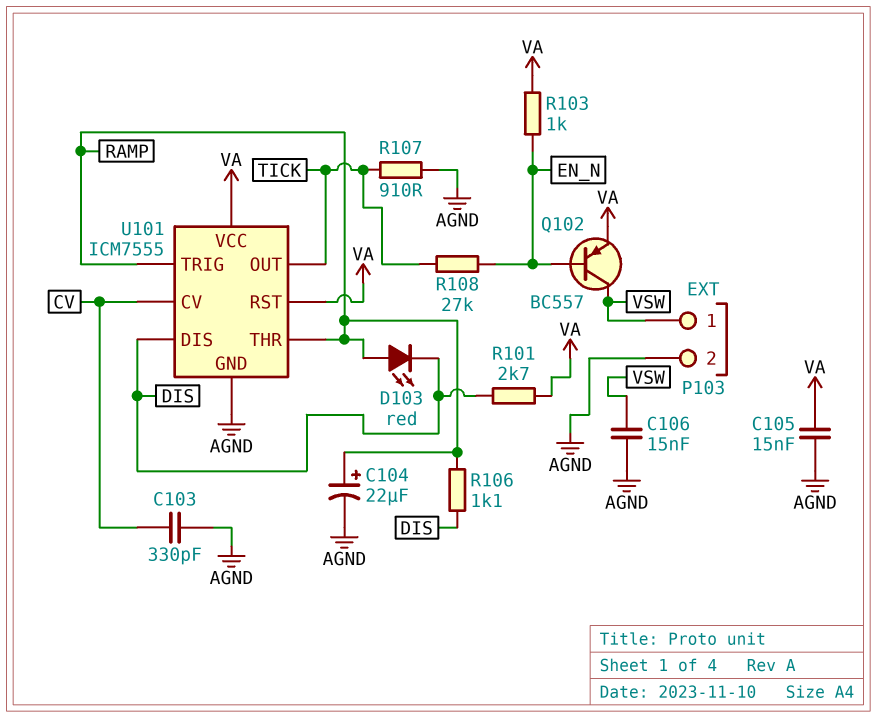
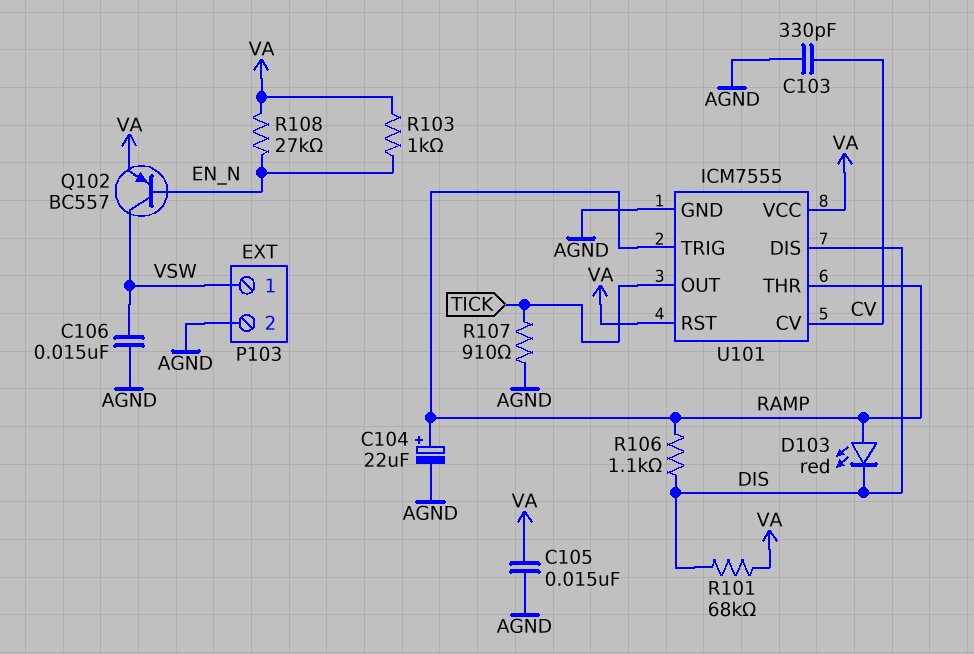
R101: 2.7k (DIS, VA) -> 68k (DIS, VA)
R108: 27k (EN_N, TICK) -> 27k (EN_N, VA)

